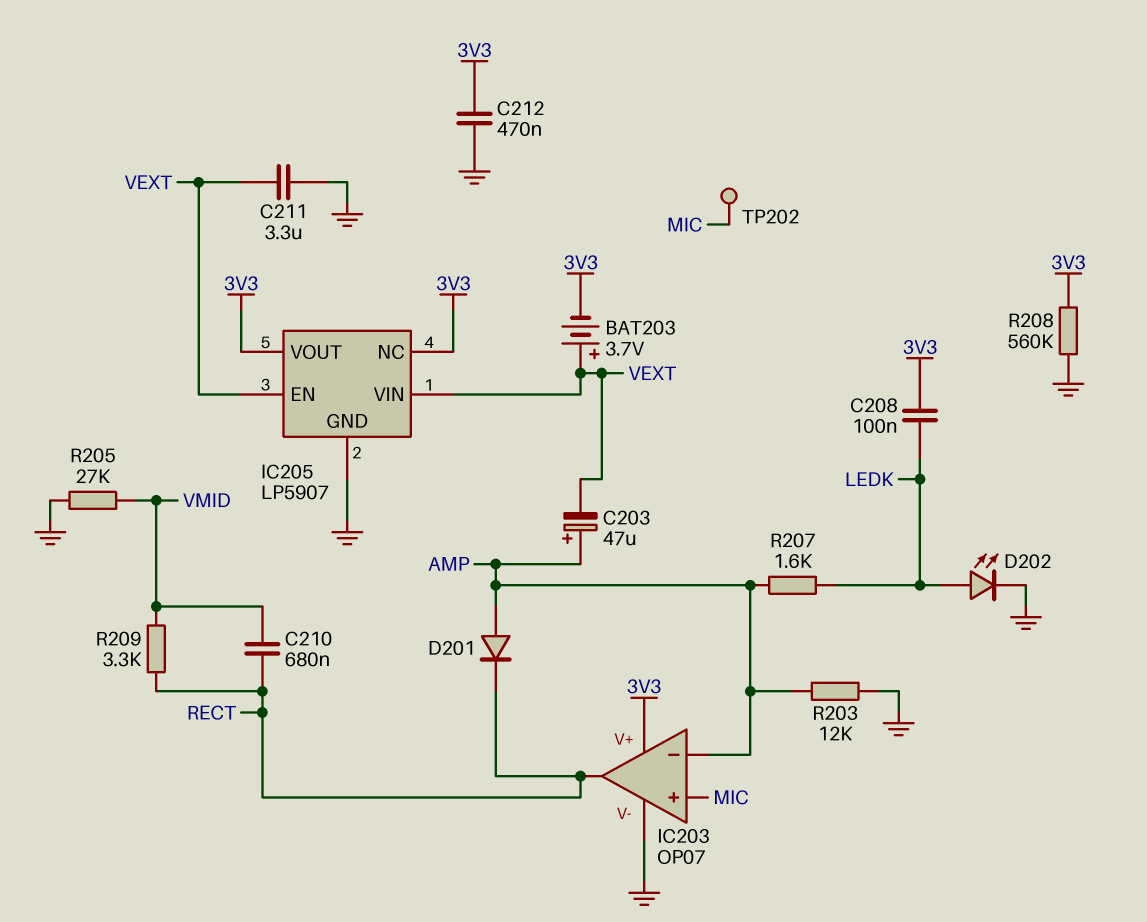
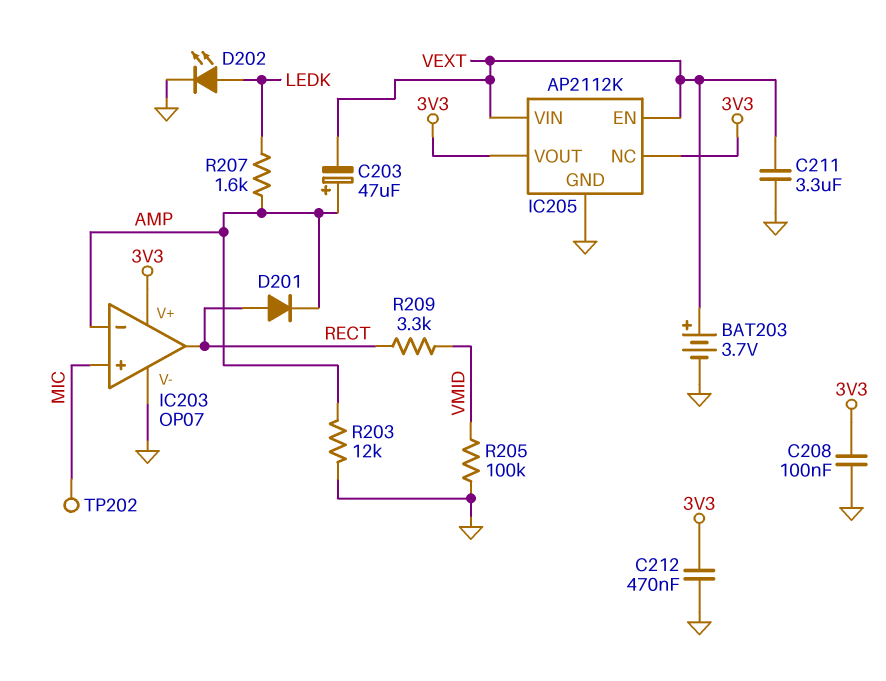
BAT203: 3.7V (plus VEXT, minus 3V3) -> 3.7V (plus VEXT, minus GND)
C208: 100nF (3V3, LEDK) -> 100nF (3V3, GND)
C210: 680nF (RECT, VMID) -> none
D201: diode (A AMP, K RECT) -> diode (A RECT, K AMP)
IC205: LP5907 -> AP2112K
R205: 27k (GND, VMID) -> 100k (GND, VMID)
R208: 560k (3V3, GND) -> none

